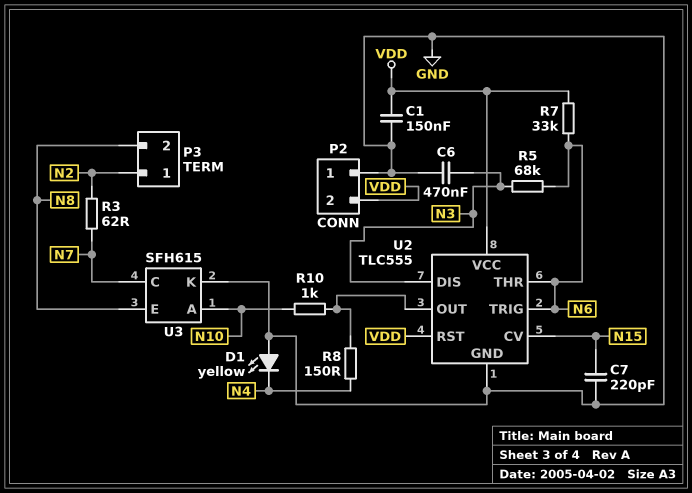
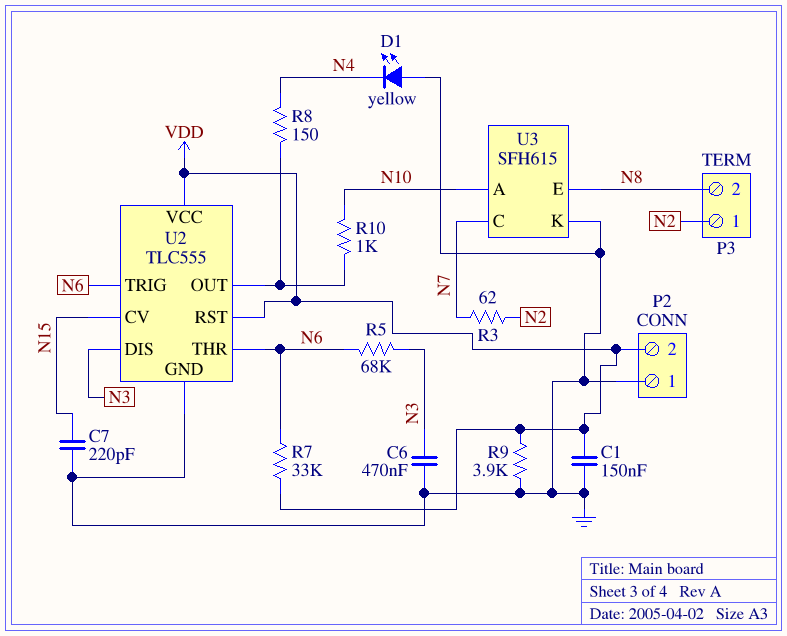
R9: none -> 3.9k (GND, VDD)

